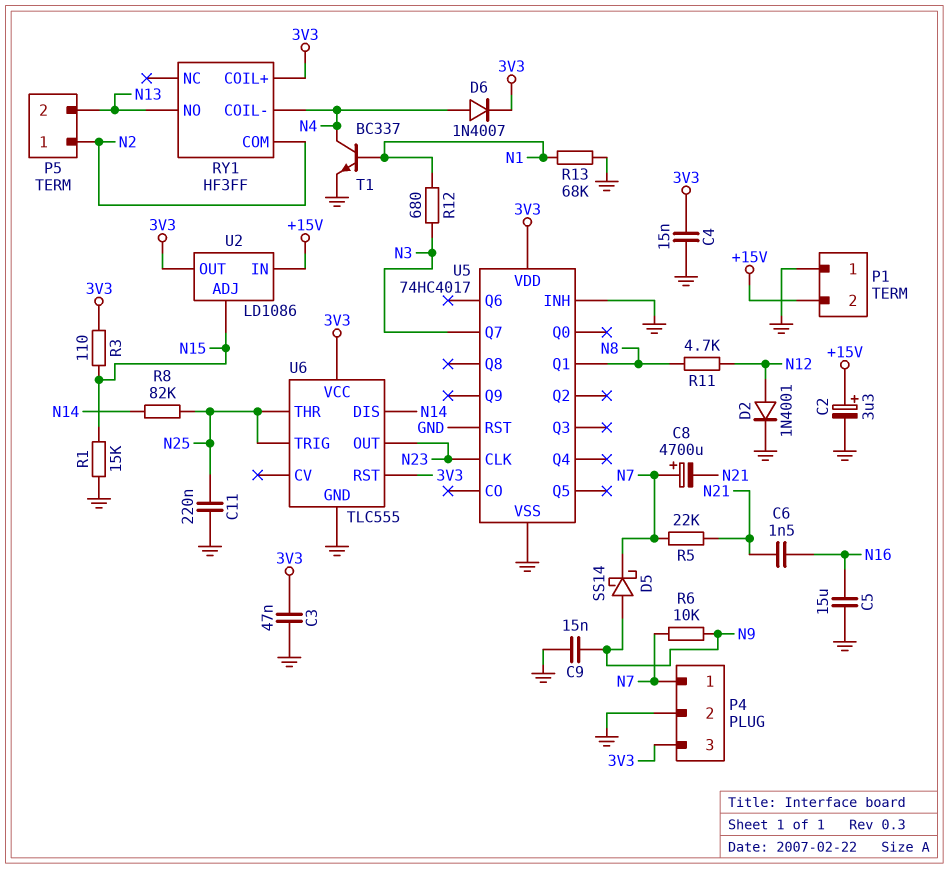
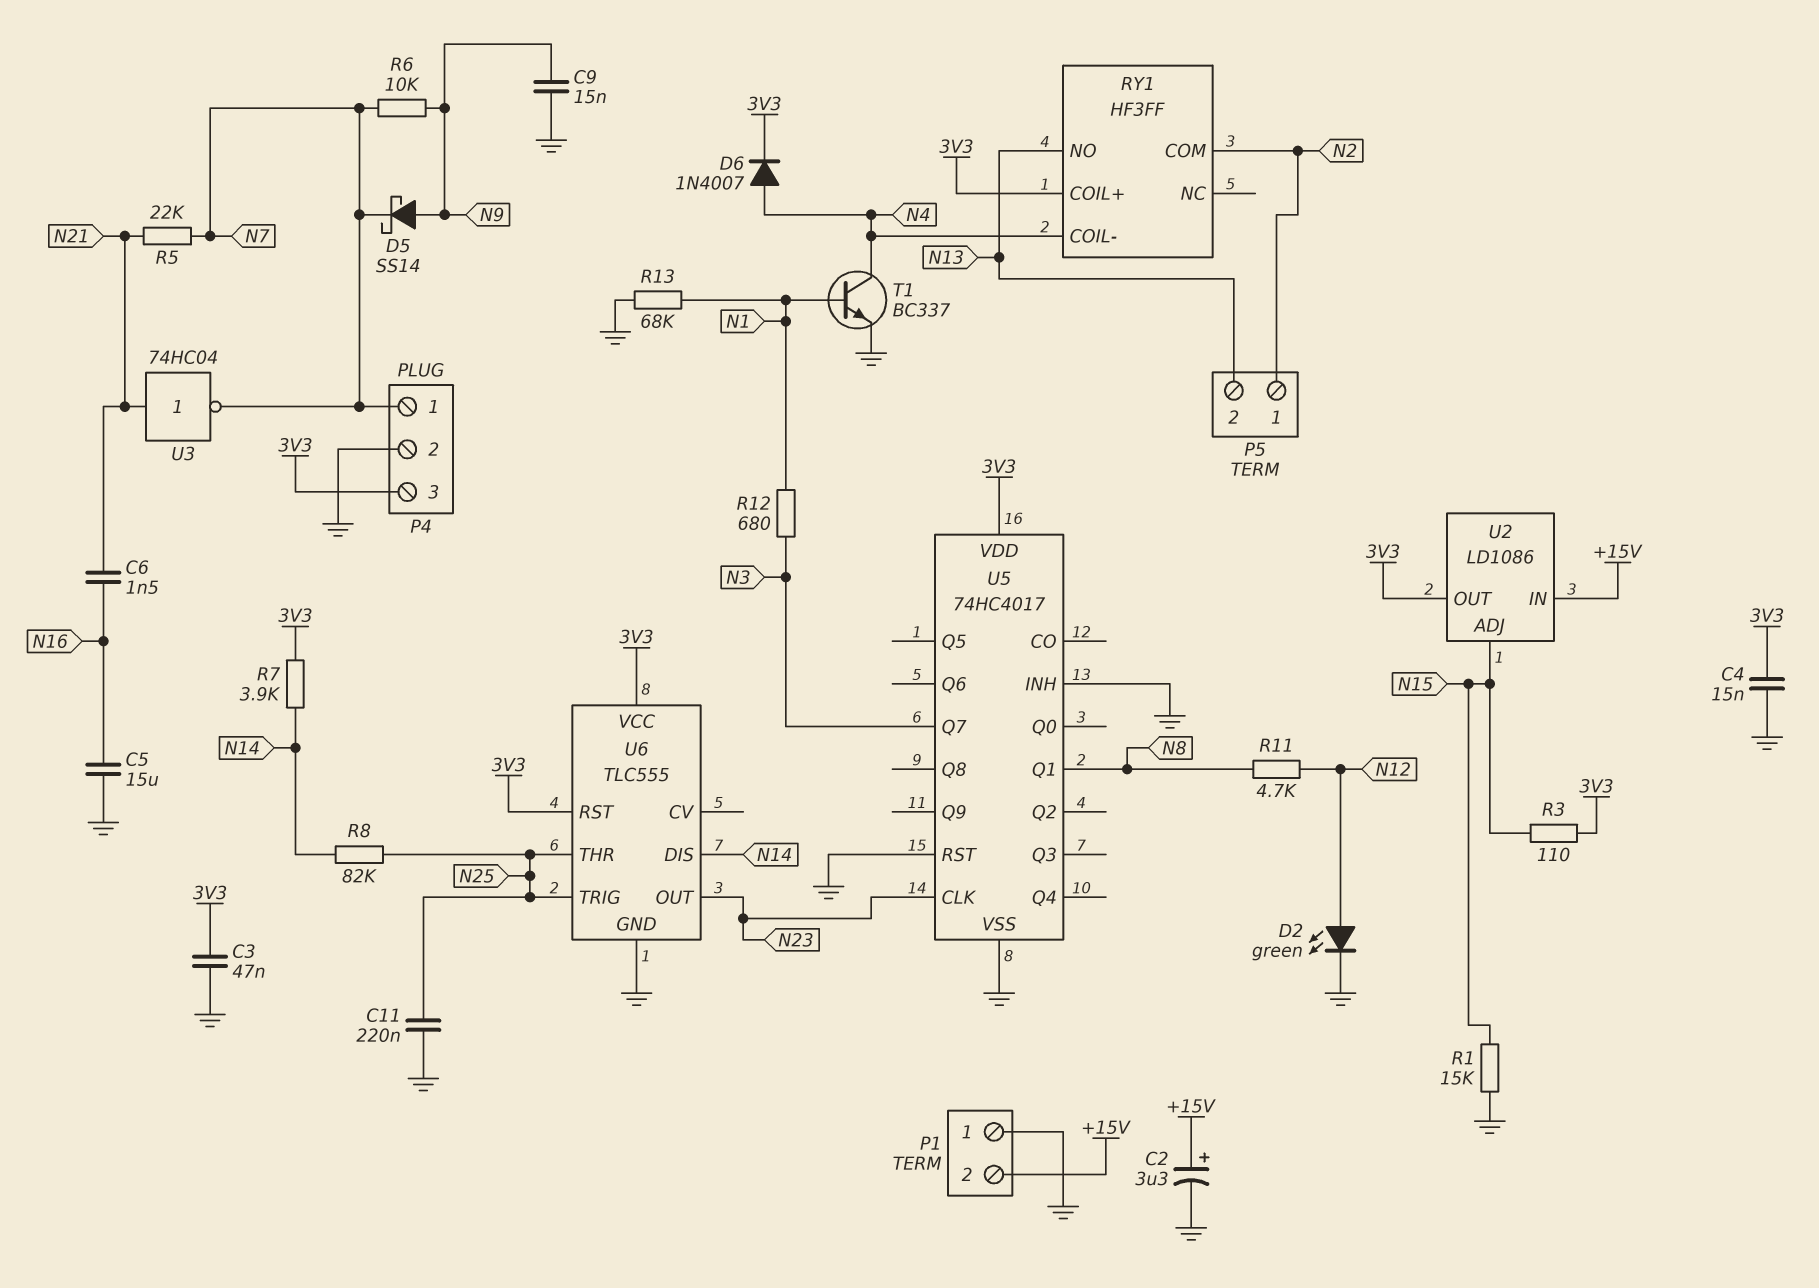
C8: 4700uF (plus N7, minus N21) -> none
D2: diode 1N4001 (A N12, K GND) -> LED green (A N12, K GND)
R7: none -> 3.9k (3V3, N14)
U3: none -> NOT 74HC04 (in N21, out N7)

